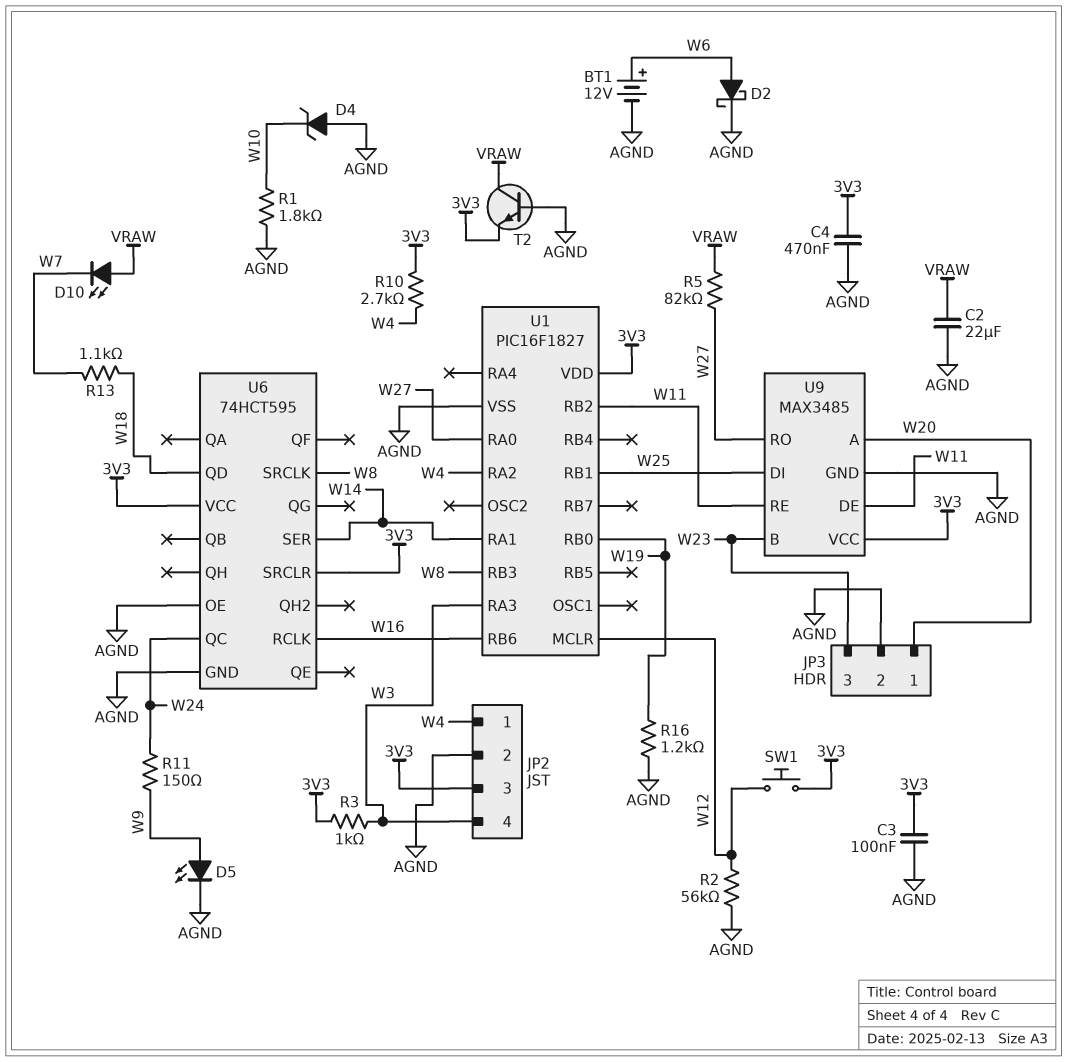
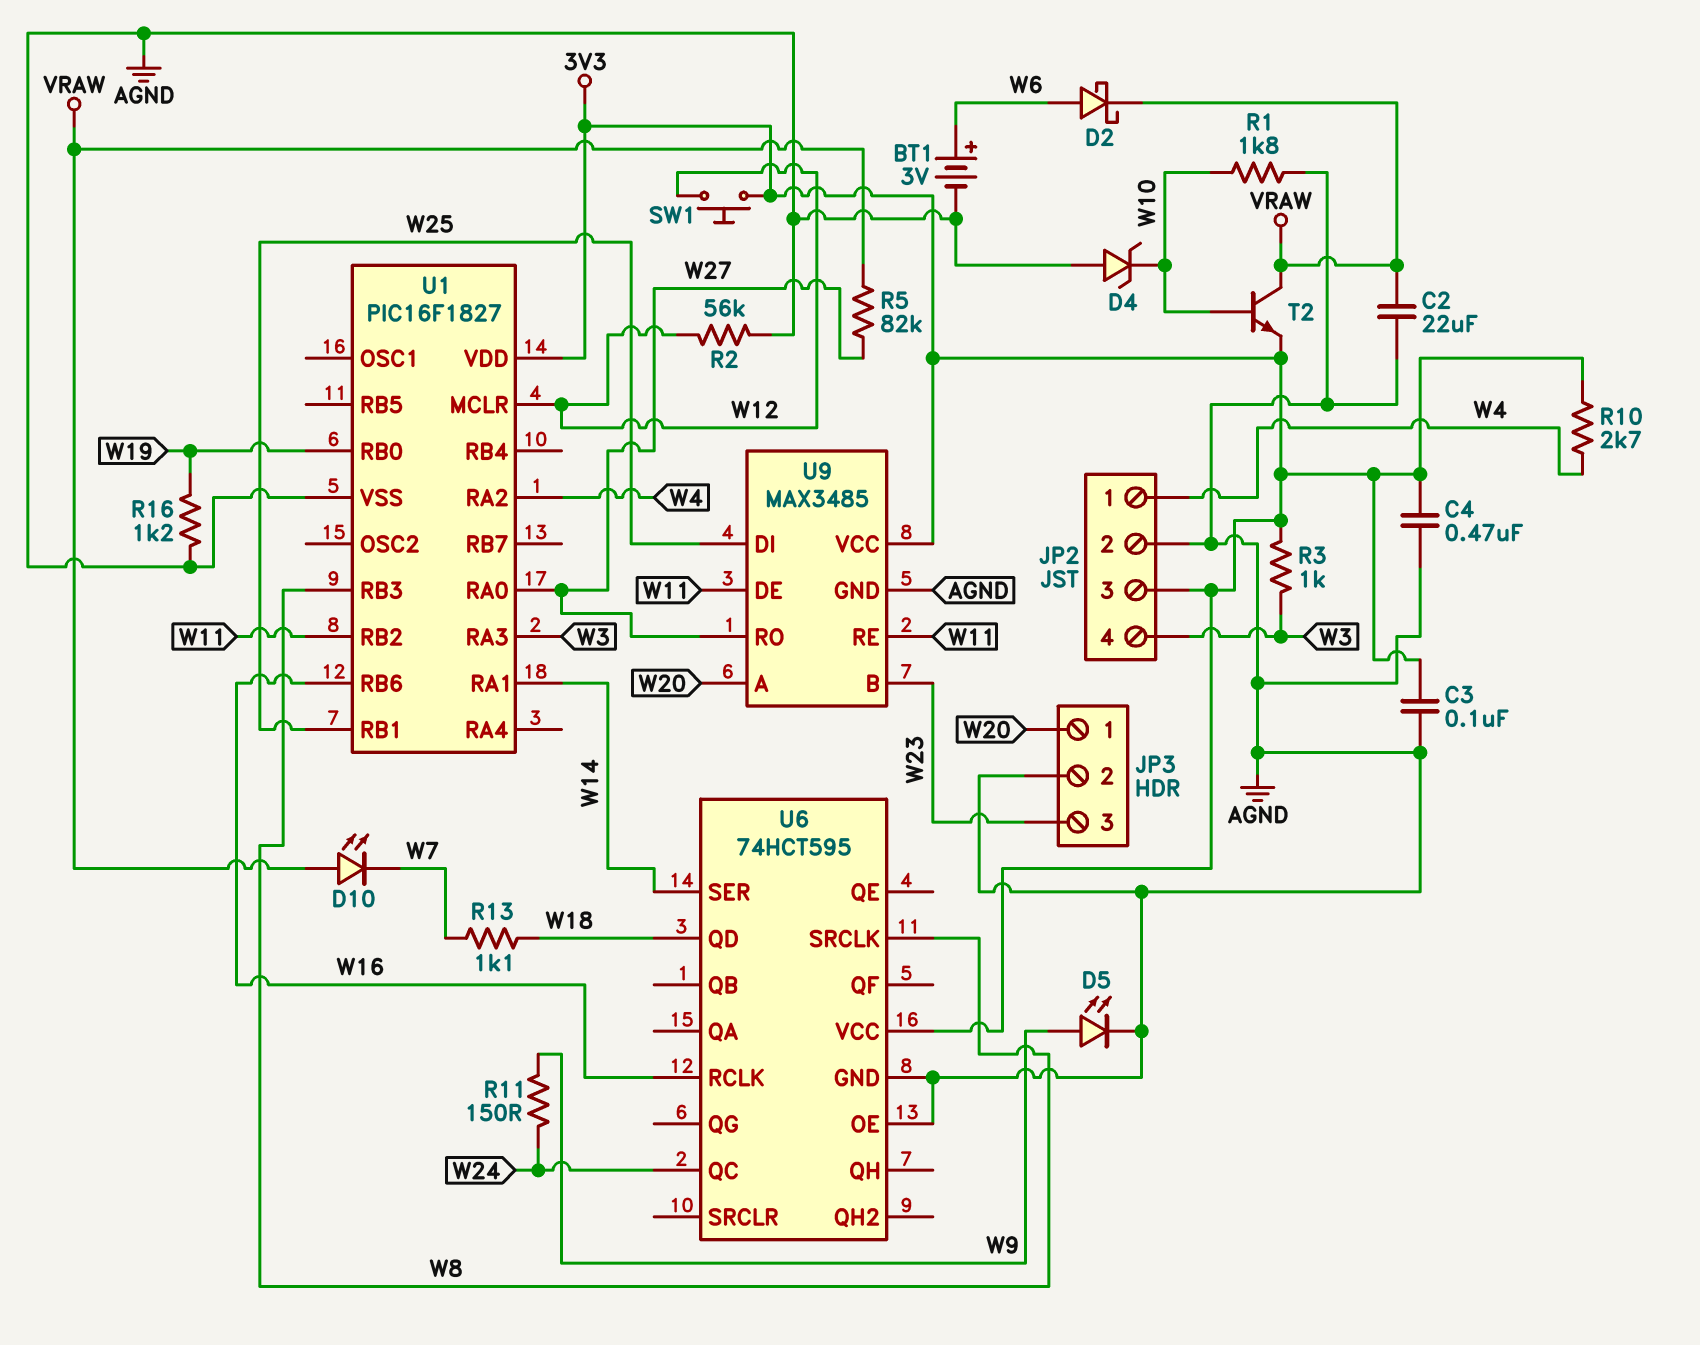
BT1: 12V (plus W6, minus AGND) -> 3V (plus W6, minus AGND)
D2: schottky (A W6, K AGND) -> schottky (A W6, K VRAW)
T2: NPN (B AGND, C VRAW, E 3V3) -> NPN (B W10, C VRAW, E 3V3)
U6 pin SRCLR: 3V3 -> none

